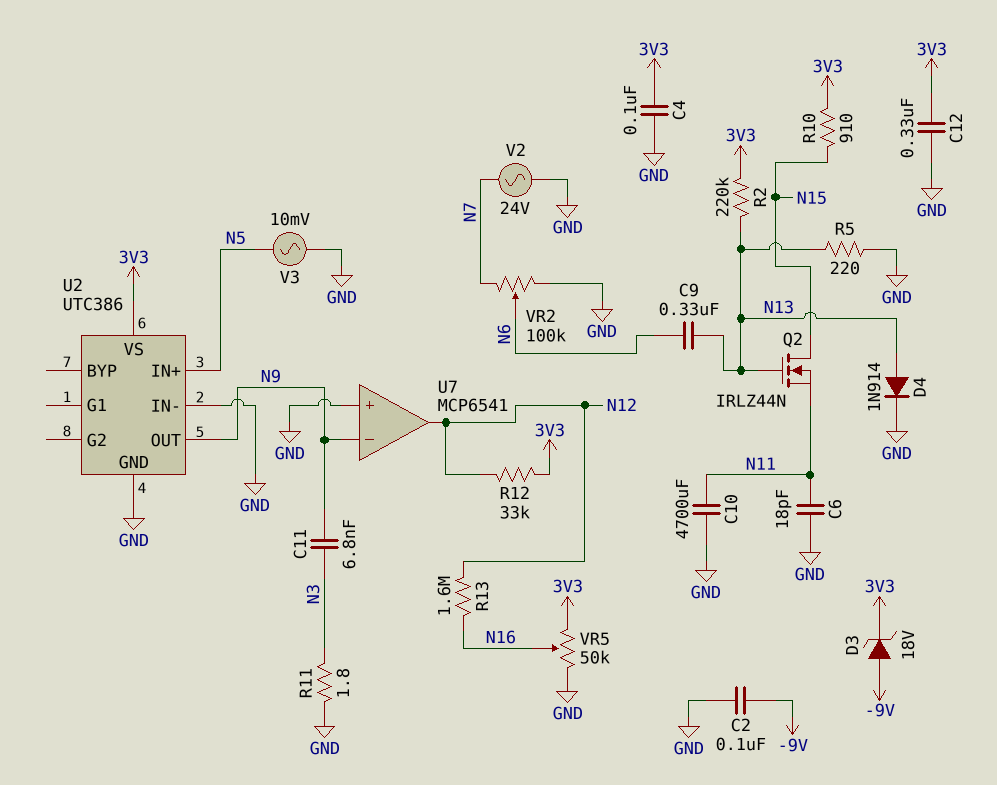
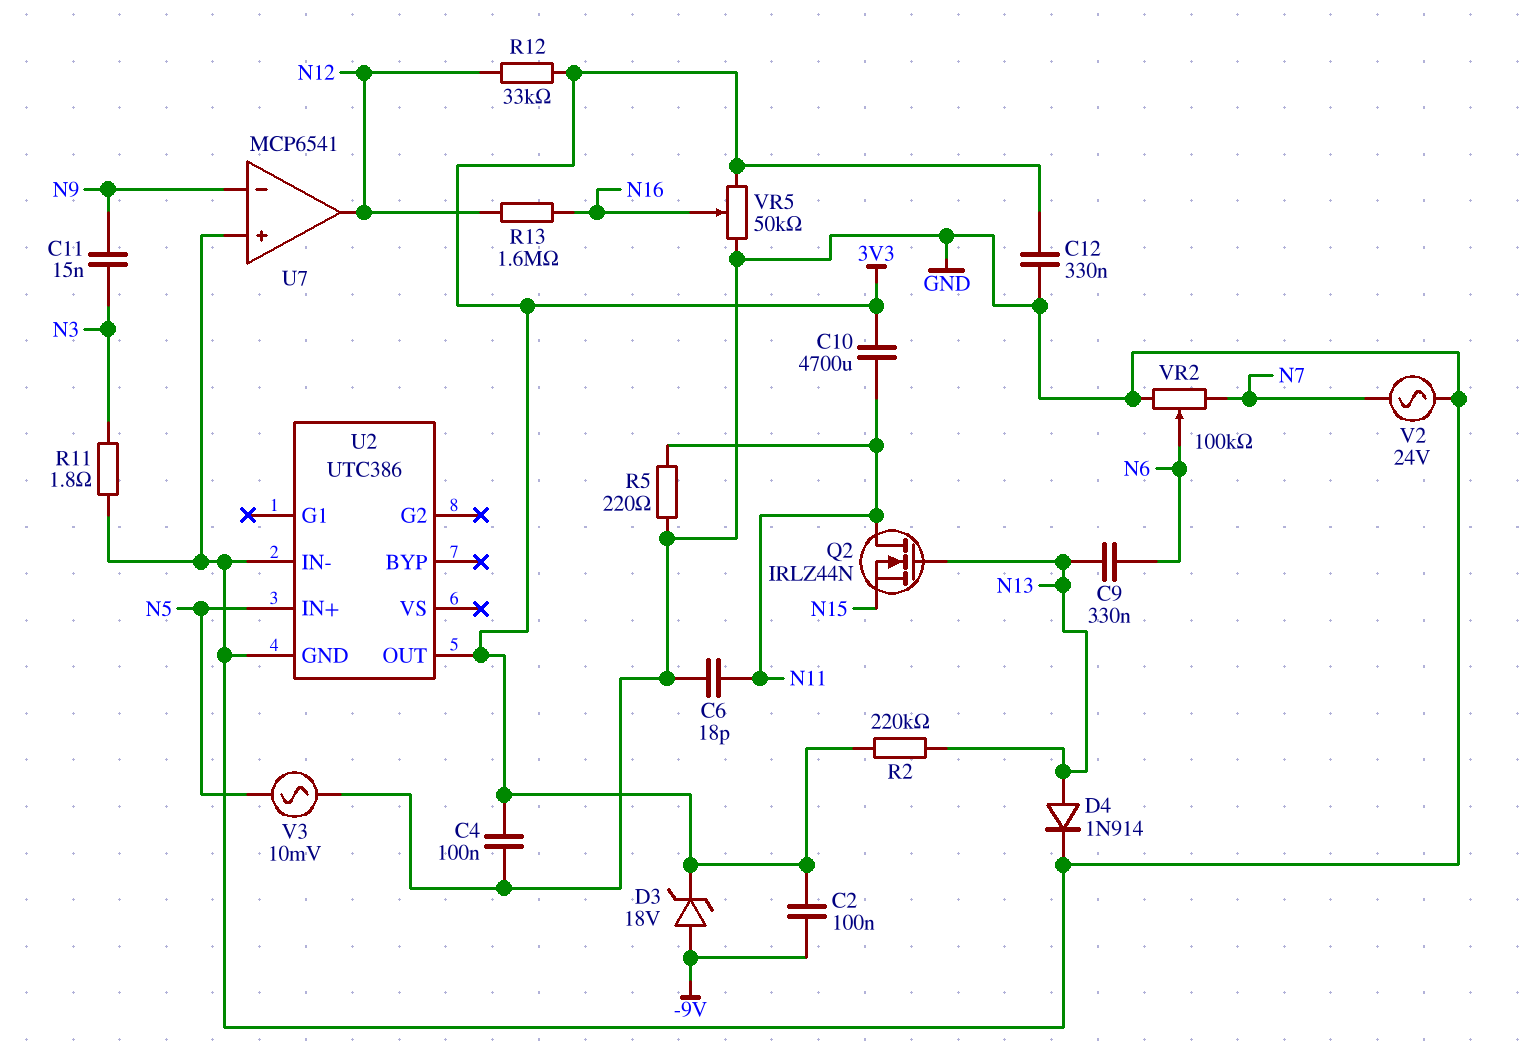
C2: 100nF (-9V, GND) -> 100nF (-9V, 3V3)
C10: 4700uF (GND, N11) -> 4700uF (3V3, N11)
C11: 6.8nF (N3, N9) -> 15nF (N3, N9)
Q2: NMOS IRLZ44N (G N13, D N15, S N11) -> NMOS IRLZ44N (G N13, D N11, S N15)
R5: 220 (GND, N13) -> 220 (GND, N11)
R10: 910 (3V3, N15) -> none
U2 pin OUT: N9 -> 3V3
U2 pin VS: 3V3 -> none

